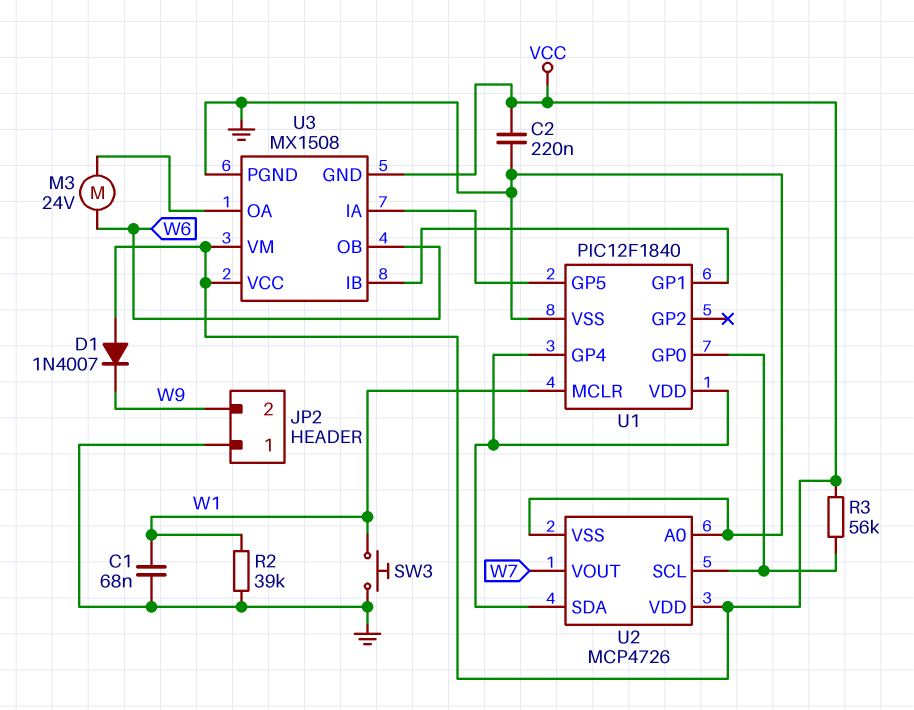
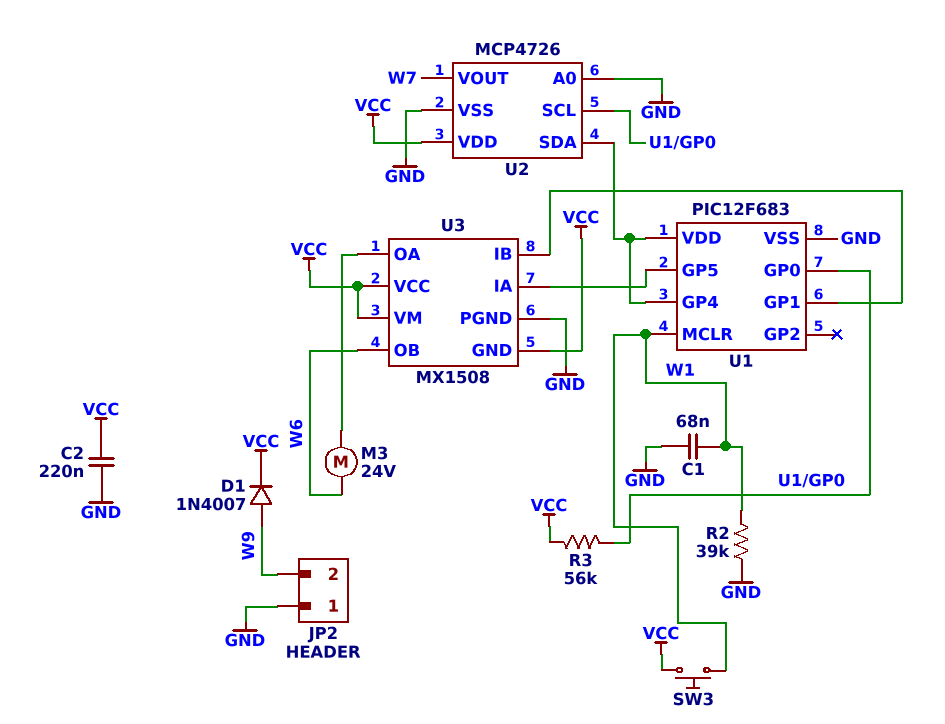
D1: diode 1N4007 (A VCC, K W9) -> diode 1N4007 (A W9, K VCC)
SW3: button (GND, W1) -> button (VCC, W1)
U1: PIC12F1840 -> PIC12F683

